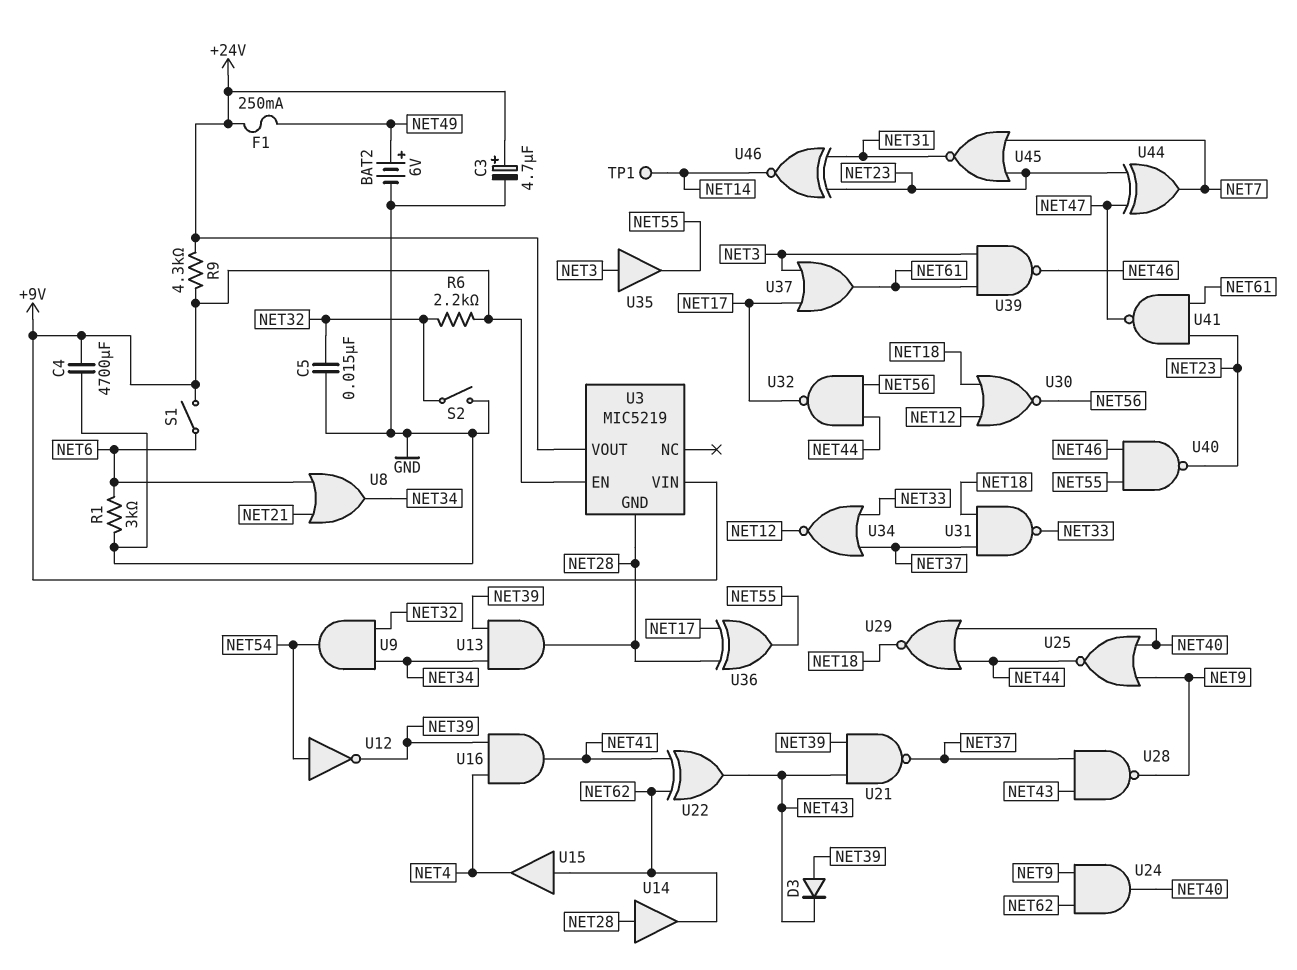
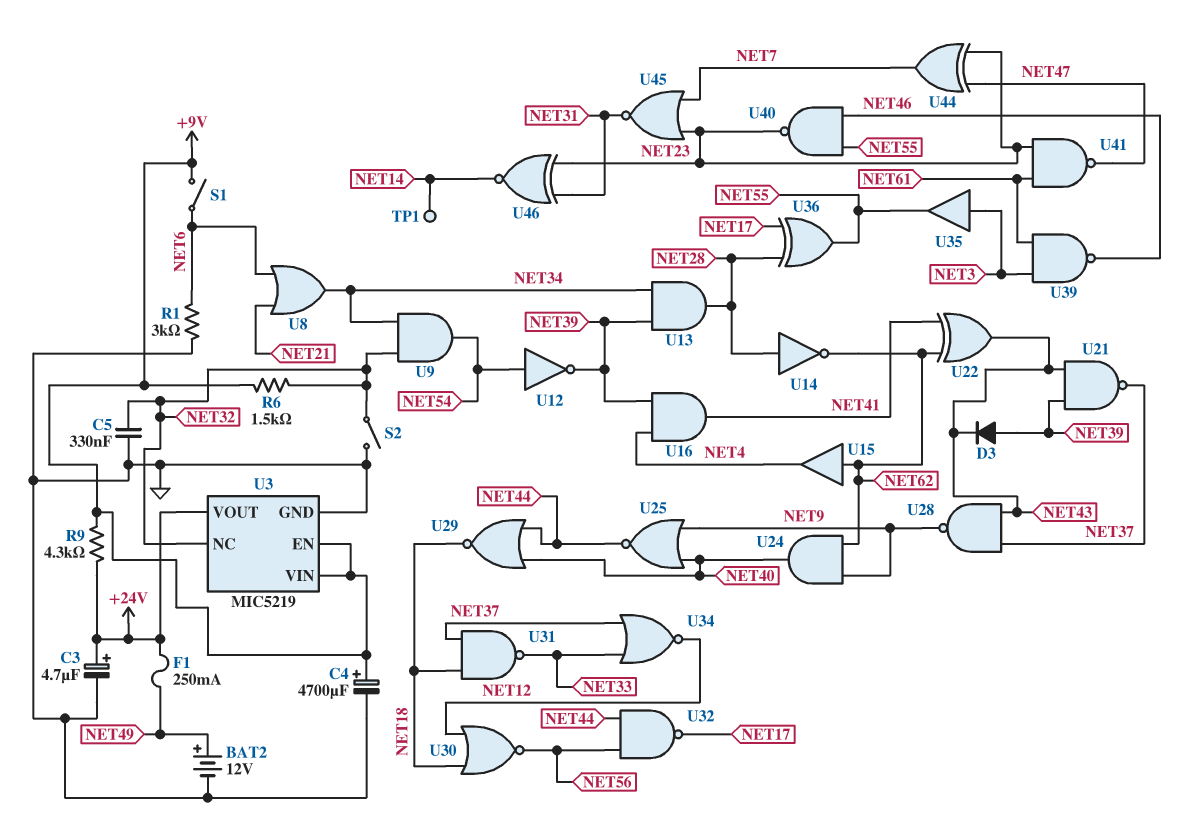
BAT2: 6V (plus NET49, minus GND) -> 12V (plus NET49, minus GND)
C4: 4700uF (+9V, GND) -> 4700uF (plus +9V, minus GND)
C5: 15nF (GND, NET32) -> 330nF (GND, NET32)
R6: 2.2k (+9V, NET32) -> 1.5k (+9V, NET32)
U3 pin GND: NET28 -> GND
U3 pin NC: none -> NET32
U14: buffer (in NET28, out NET62) -> NOT (in NET28, out NET62)
U37: OR (in NET3, in NET17, out NET61) -> none

